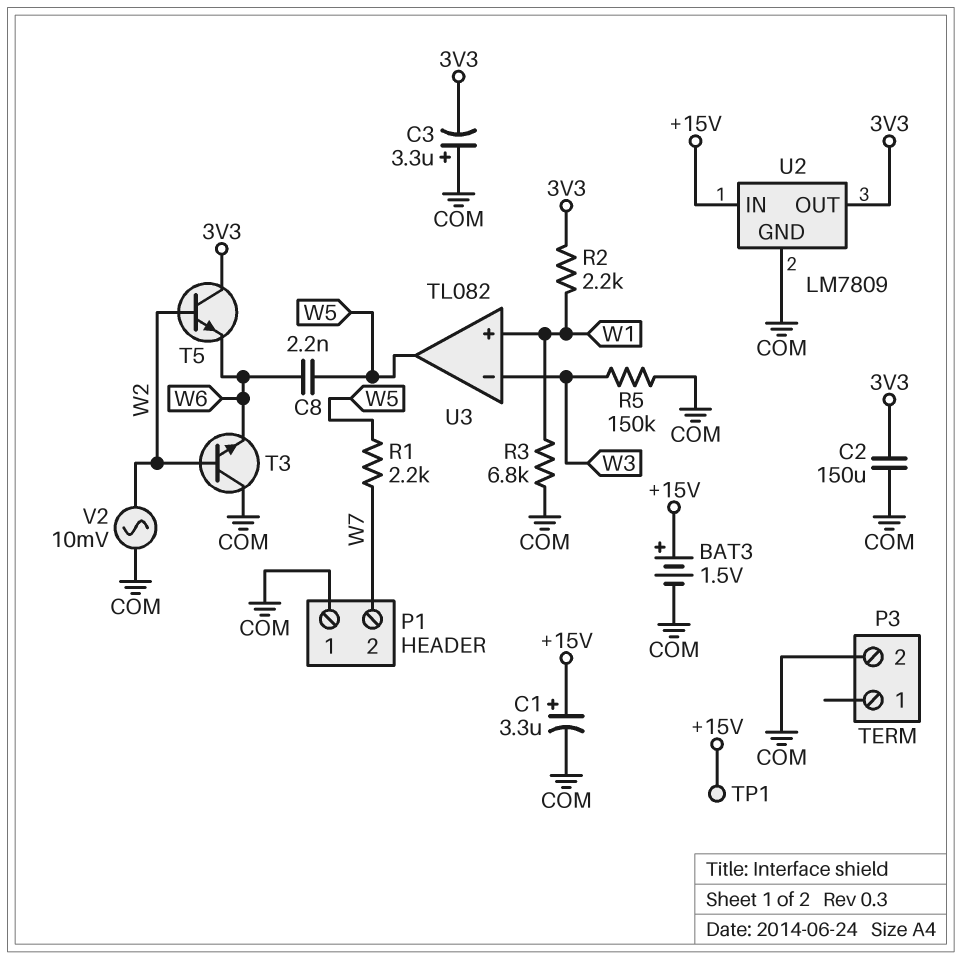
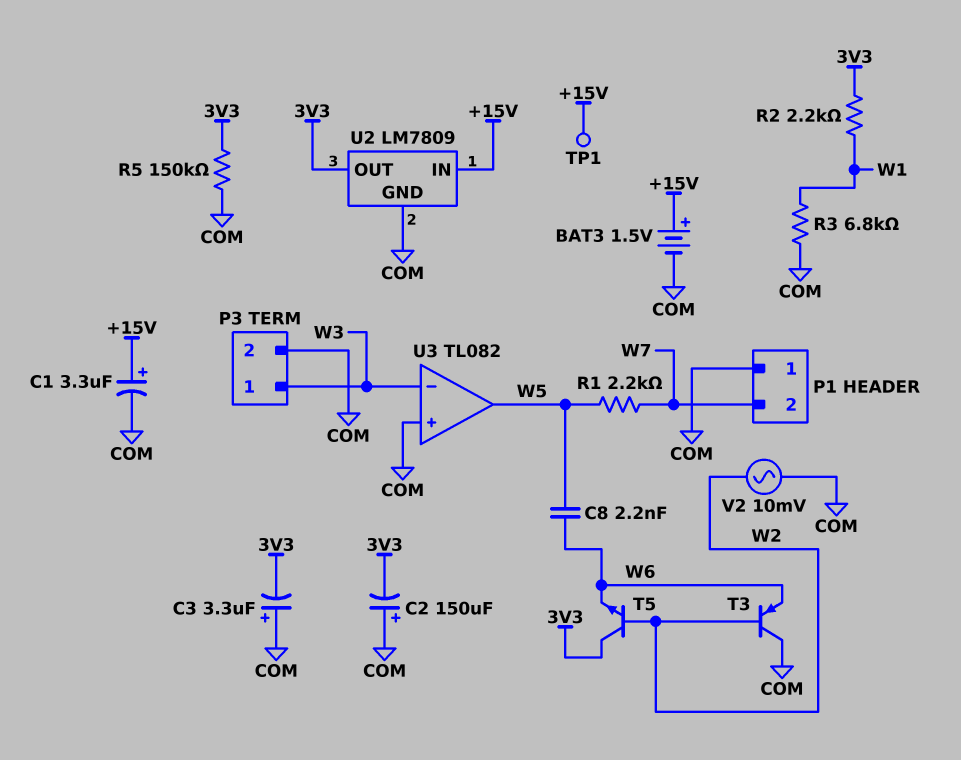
C2: 150uF (3V3, COM) -> 150uF (plus COM, minus 3V3)
P3 pin 1: none -> W3
R5: 150k (COM, W3) -> 150k (3V3, COM)
T3: NPN (B W2, C COM, E W6) -> PNP (B W2, C COM, E W6)
U3 pin in+: W1 -> COM

